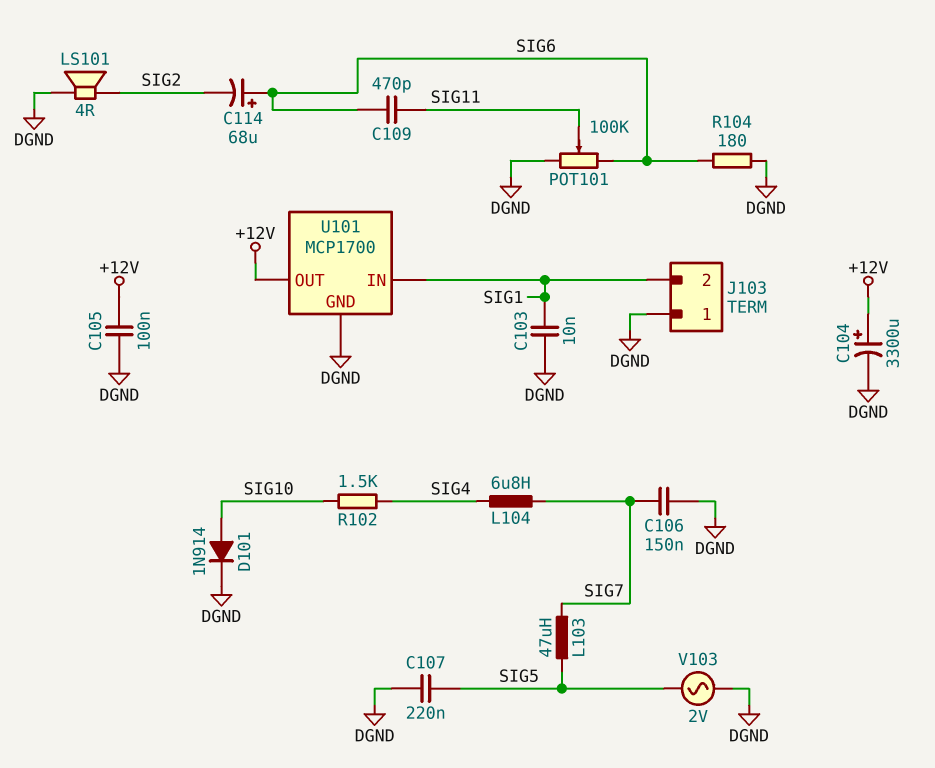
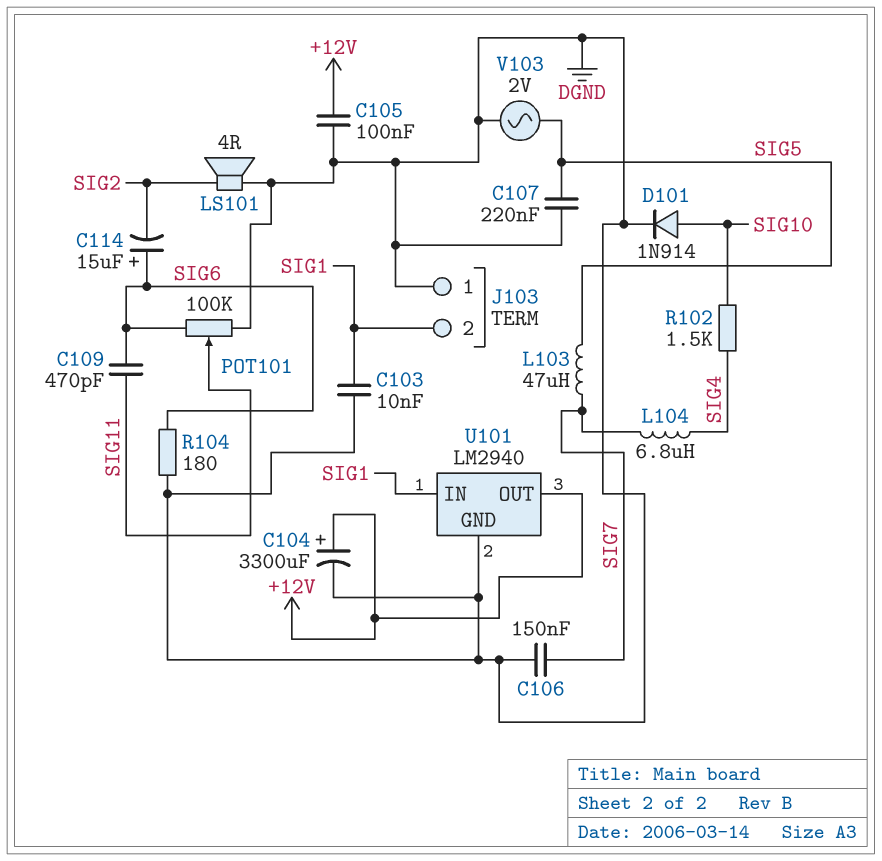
C114: 68uF (plus SIG6, minus SIG2) -> 15uF (plus SIG6, minus SIG2)
U101: MCP1700 -> LM2940

